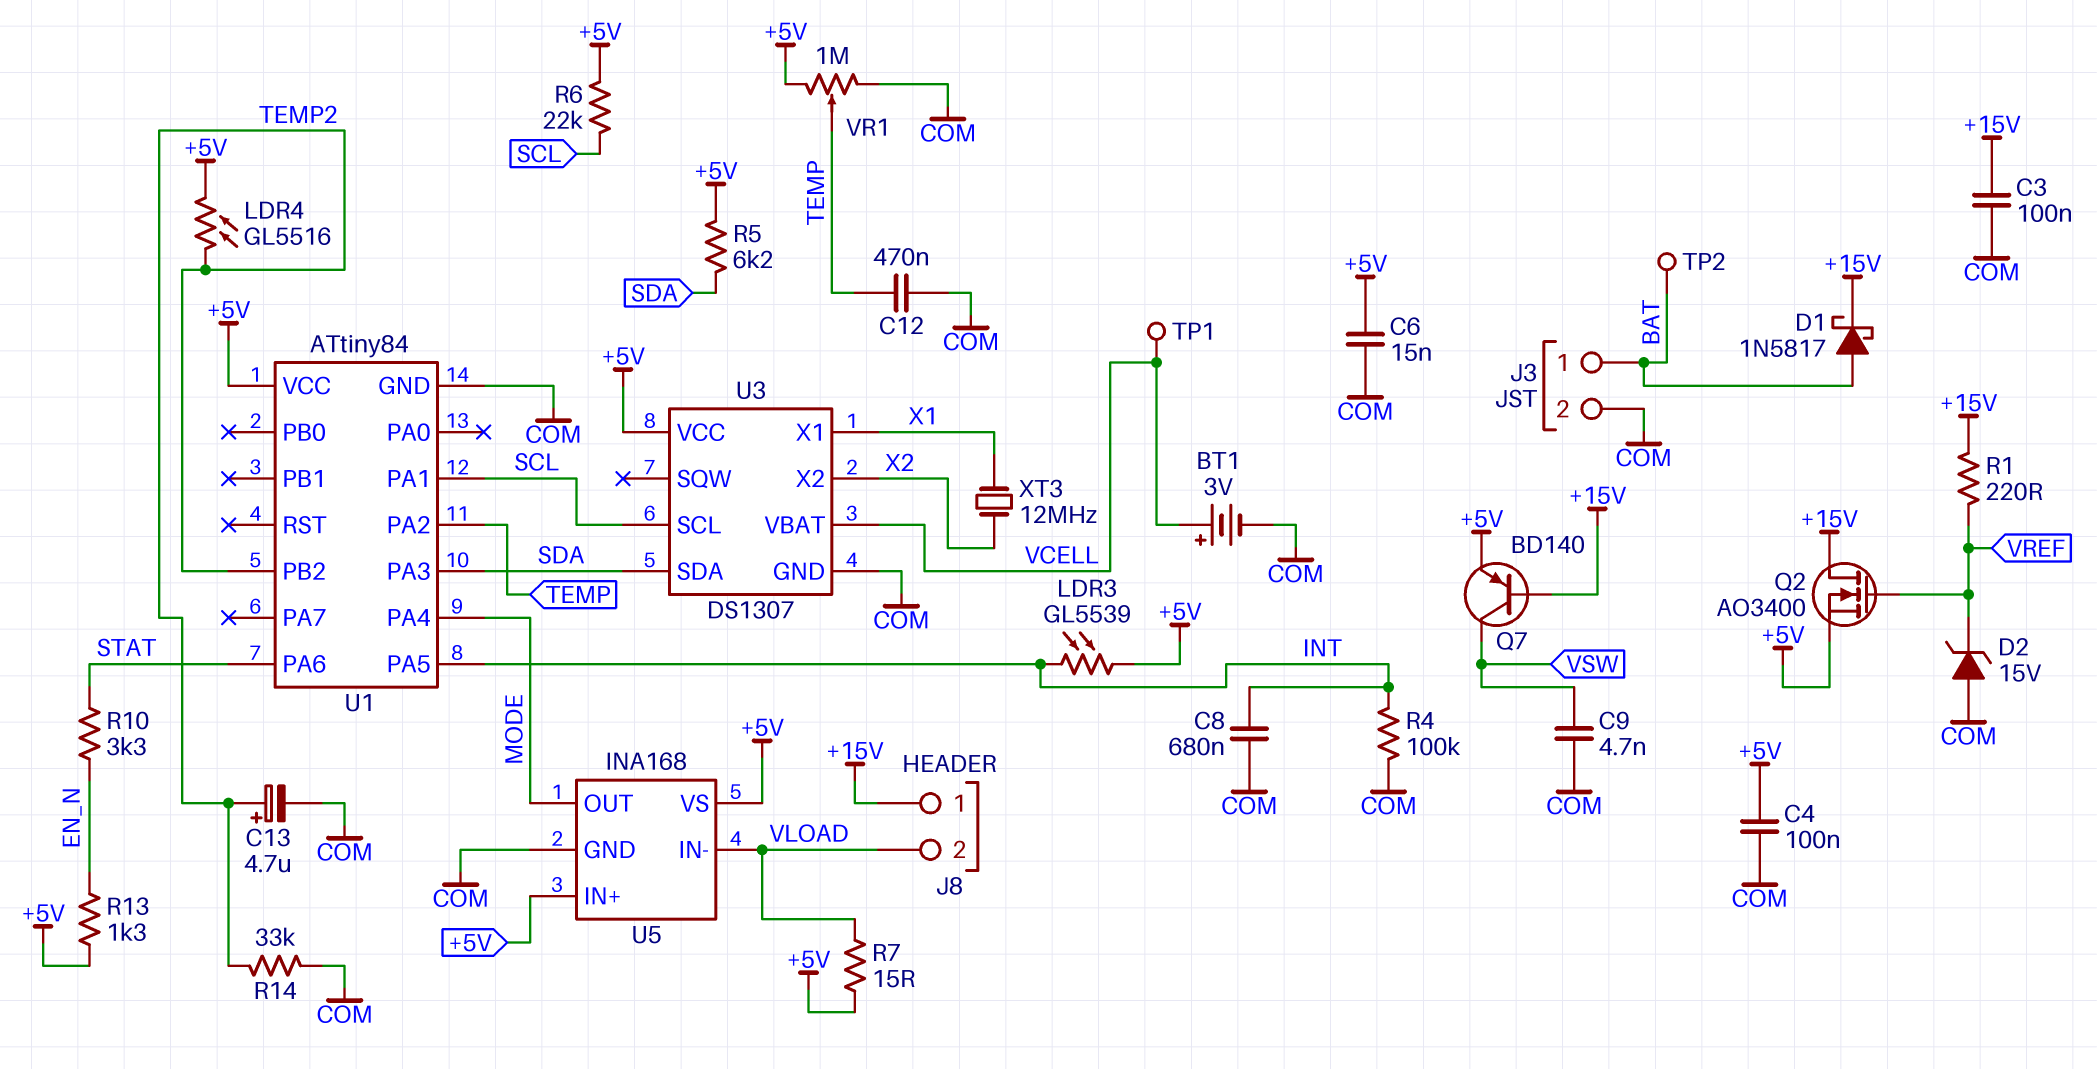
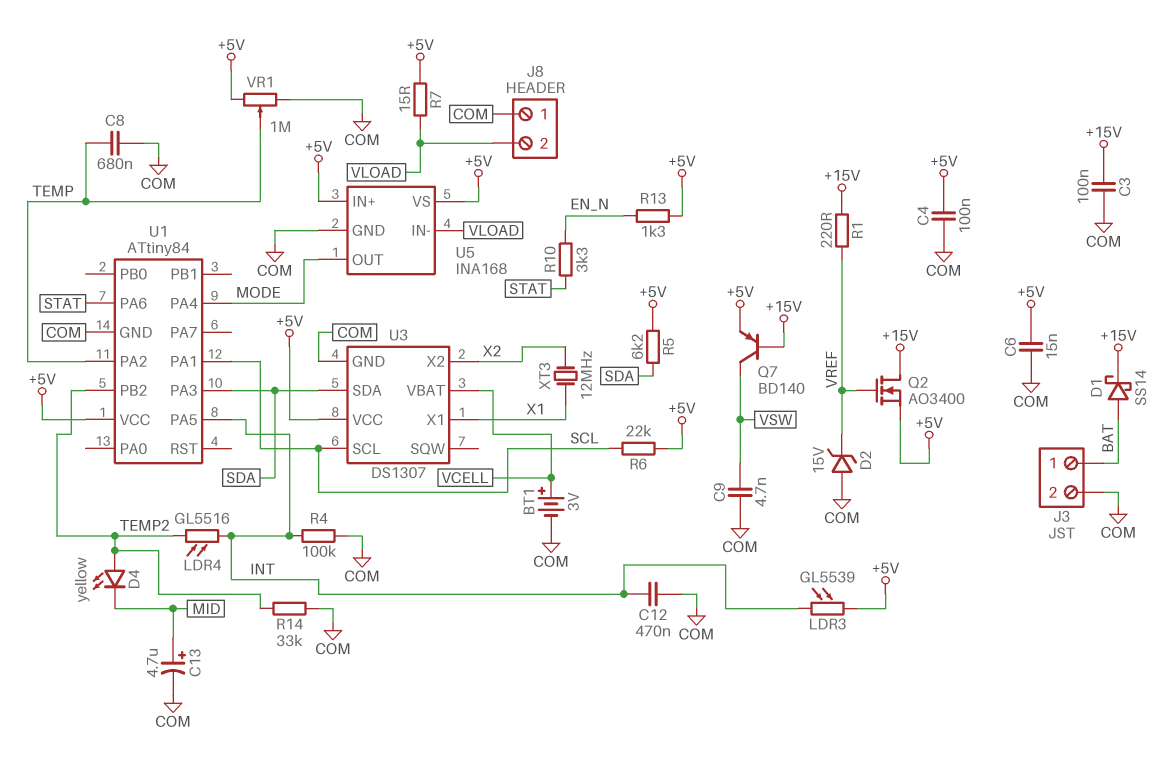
C8: 680nF (COM, INT) -> 680nF (COM, TEMP)
C12: 470nF (COM, TEMP) -> 470nF (COM, INT)
C13: 4.7uF (plus TEMP2, minus COM) -> 4.7uF (plus MID, minus COM)
D1: schottky 1N5817 (A BAT, K +15V) -> schottky SS14 (A BAT, K +15V)
D4: none -> LED yellow (A TEMP2, K MID)
J8 pin 1: +15V -> COM
LDR4: GL5516 (+5V, TEMP2) -> GL5516 (INT, TEMP2)
TP1: test point (VCELL) -> none
TP2: test point (BAT) -> none

